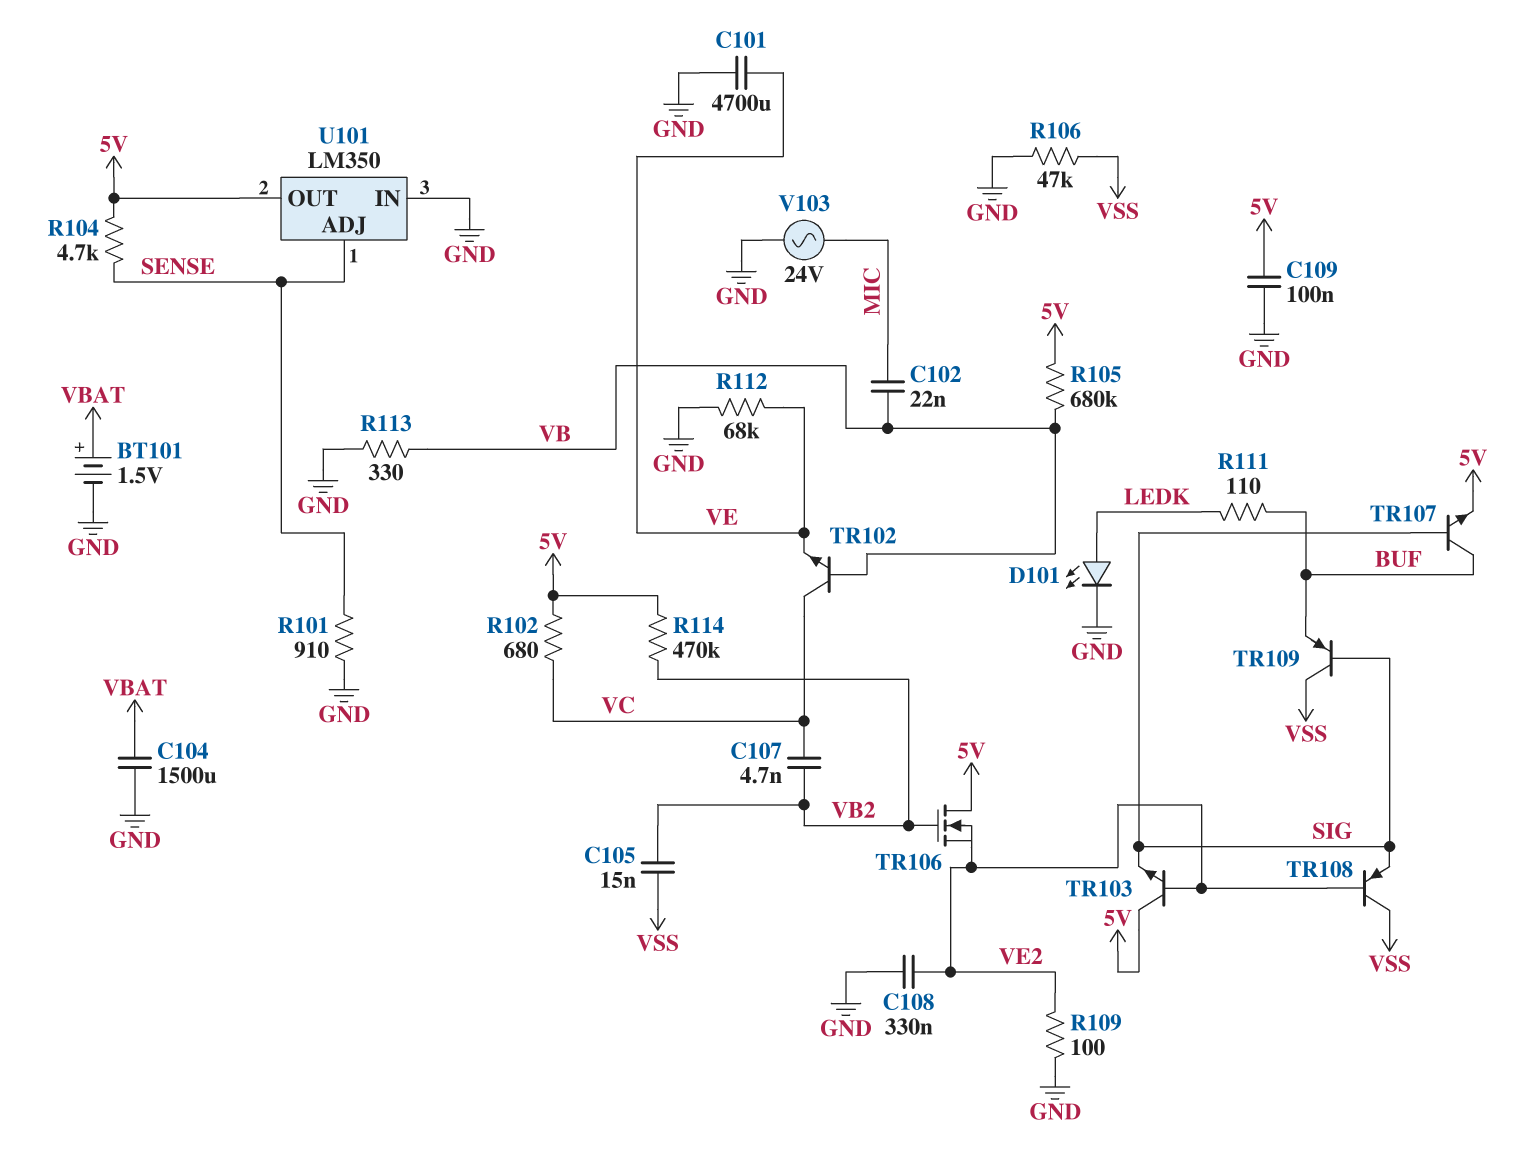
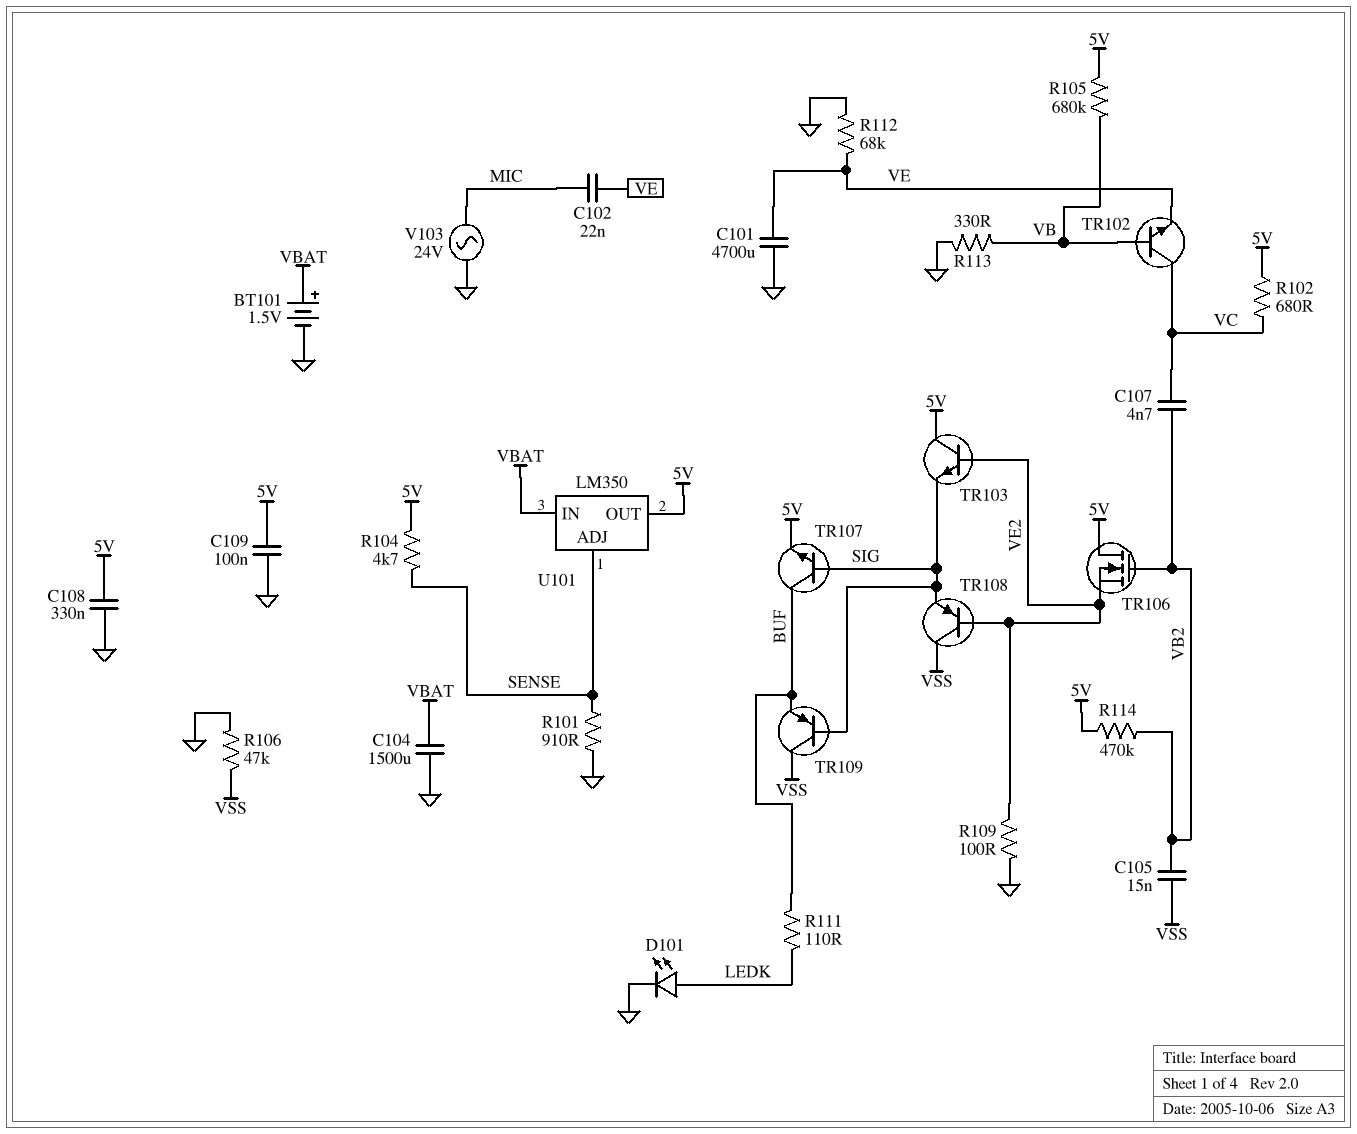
C102: 22nF (MIC, VB) -> 22nF (MIC, VE)
C108: 330nF (GND, VE2) -> 330nF (5V, GND)
U101 pin IN: GND -> VBAT

